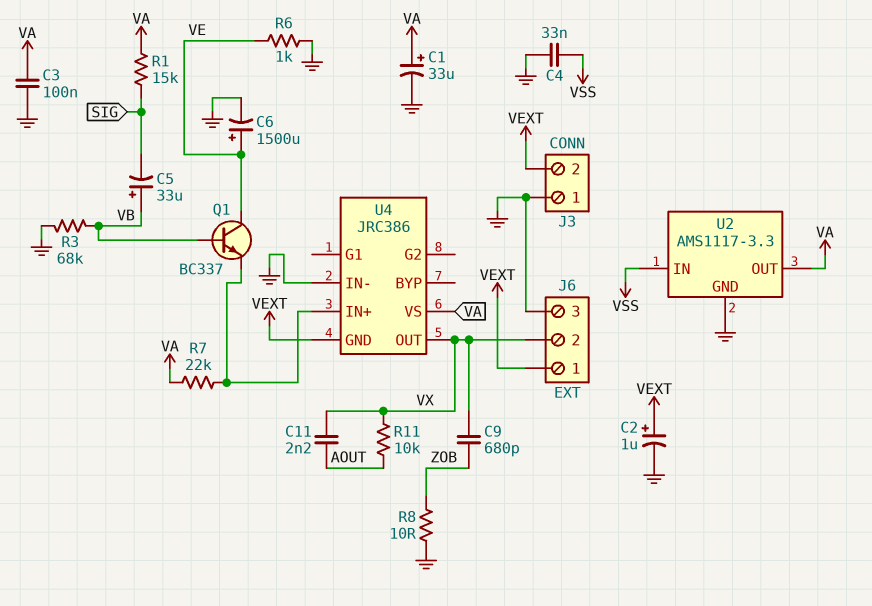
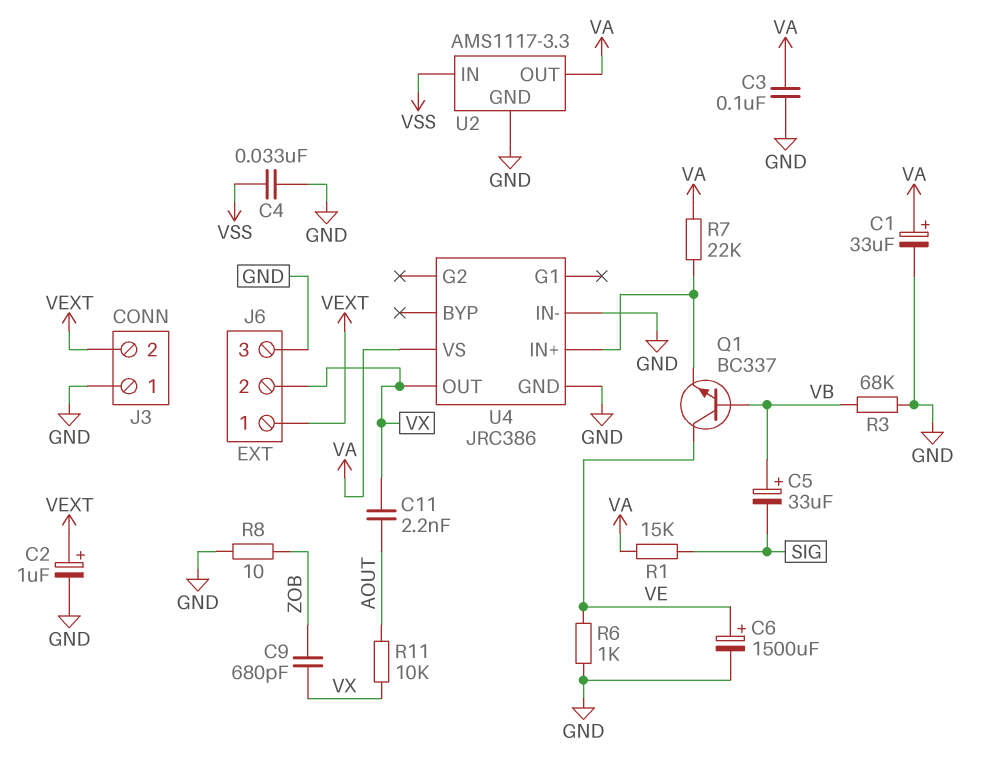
U4 pin GND: VEXT -> GND

